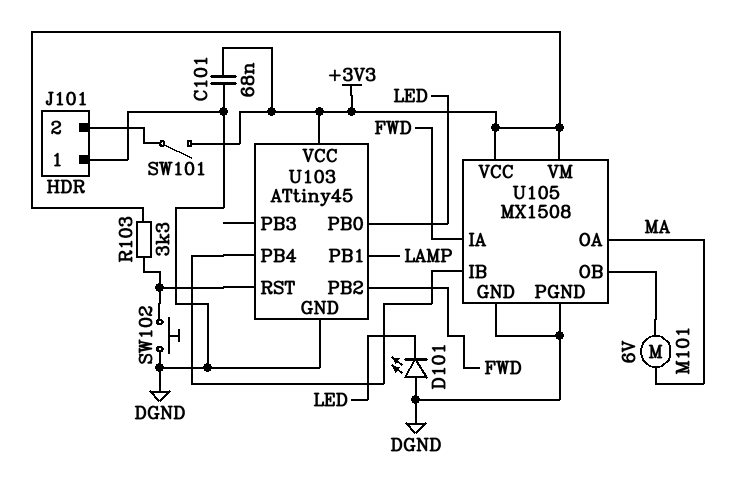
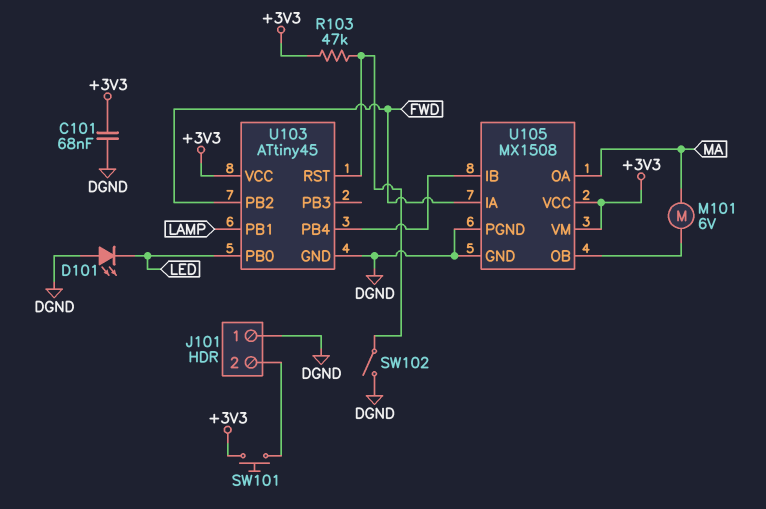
R103: 3.3k (+3V3, U103/RST) -> 47k (+3V3, U103/RST)
SW101: switch (+3V3, J101/2) -> button (+3V3, J101/2)
SW102: button (DGND, U103/RST) -> switch (DGND, U103/RST)

